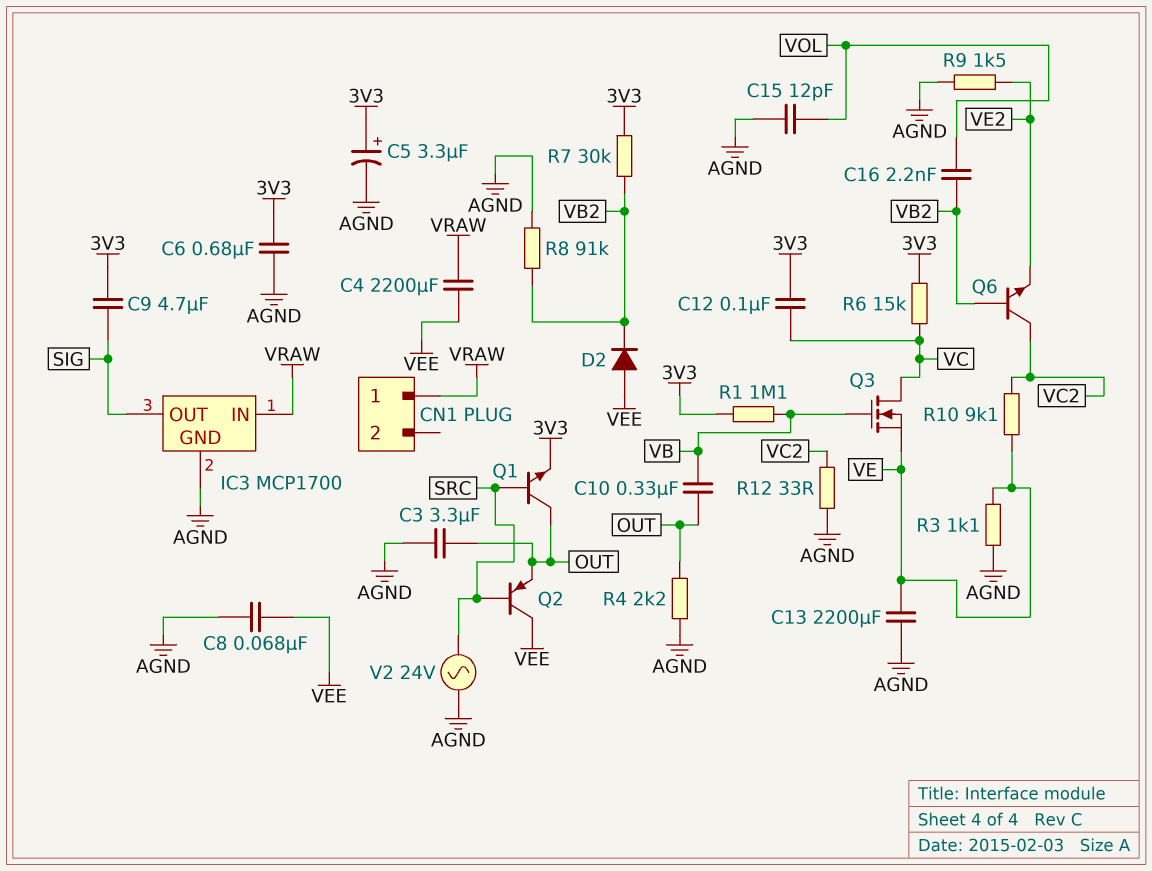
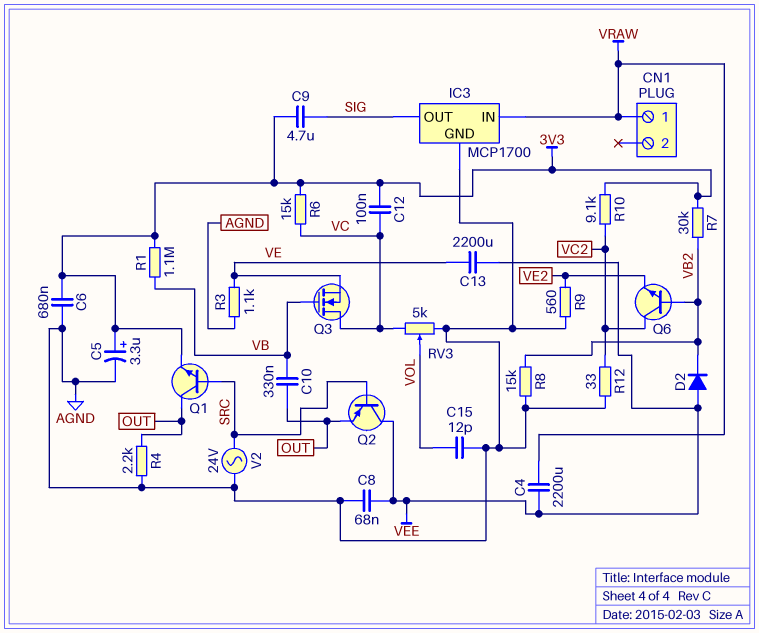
C3: 3.3uF (AGND, OUT) -> none
C13: 2200uF (AGND, VE) -> 2200uF (VE, VEE)
C16: 2.2nF (VB2, VOL) -> none
R8: 91k (AGND, VB2) -> 15k (AGND, VB2)
R9: 1.5k (AGND, VE2) -> 560 (AGND, VE2)
R10: 9.1k (VC2, VE) -> 9.1k (3V3, VC2)
RV3: none -> 5k (AGND, VC, wiper VOL)

